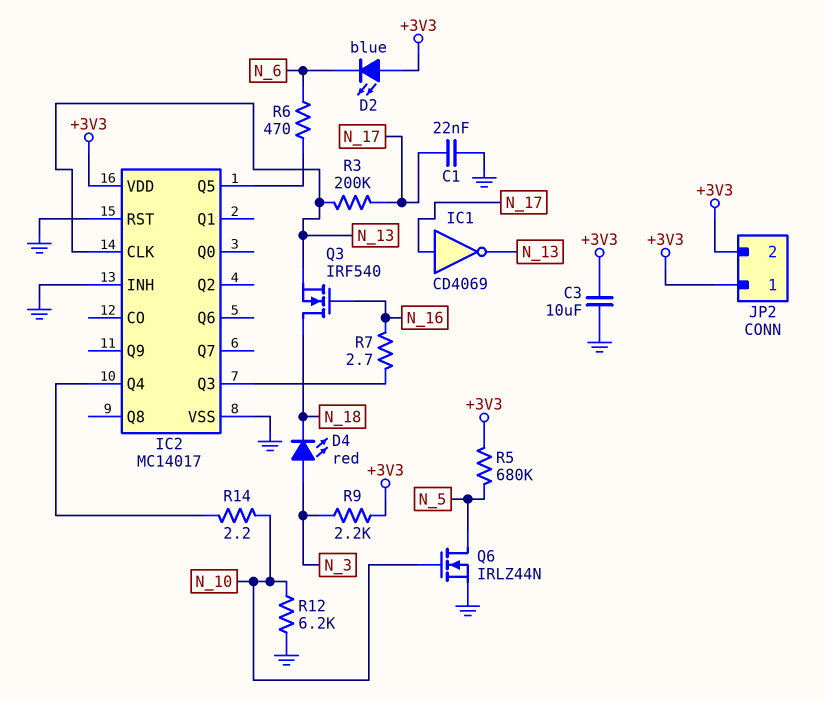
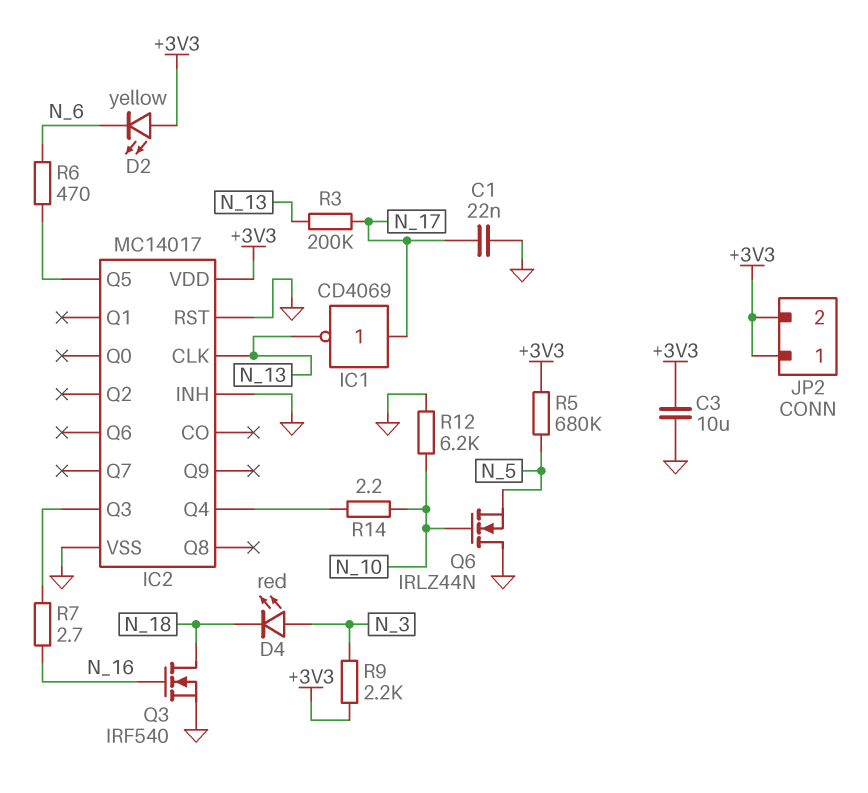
D2: LED blue (A +3V3, K N_6) -> LED yellow (A +3V3, K N_6)
Q3: NMOS IRF540 (G N_16, D N_18, S N_13) -> NMOS IRF540 (G N_16, D N_18, S GND)
Q6: NMOS IRLZ44N (G N_10, D N_5, S GND) -> NMOS IRLZ44N (G N_10, D GND, S N_5)

